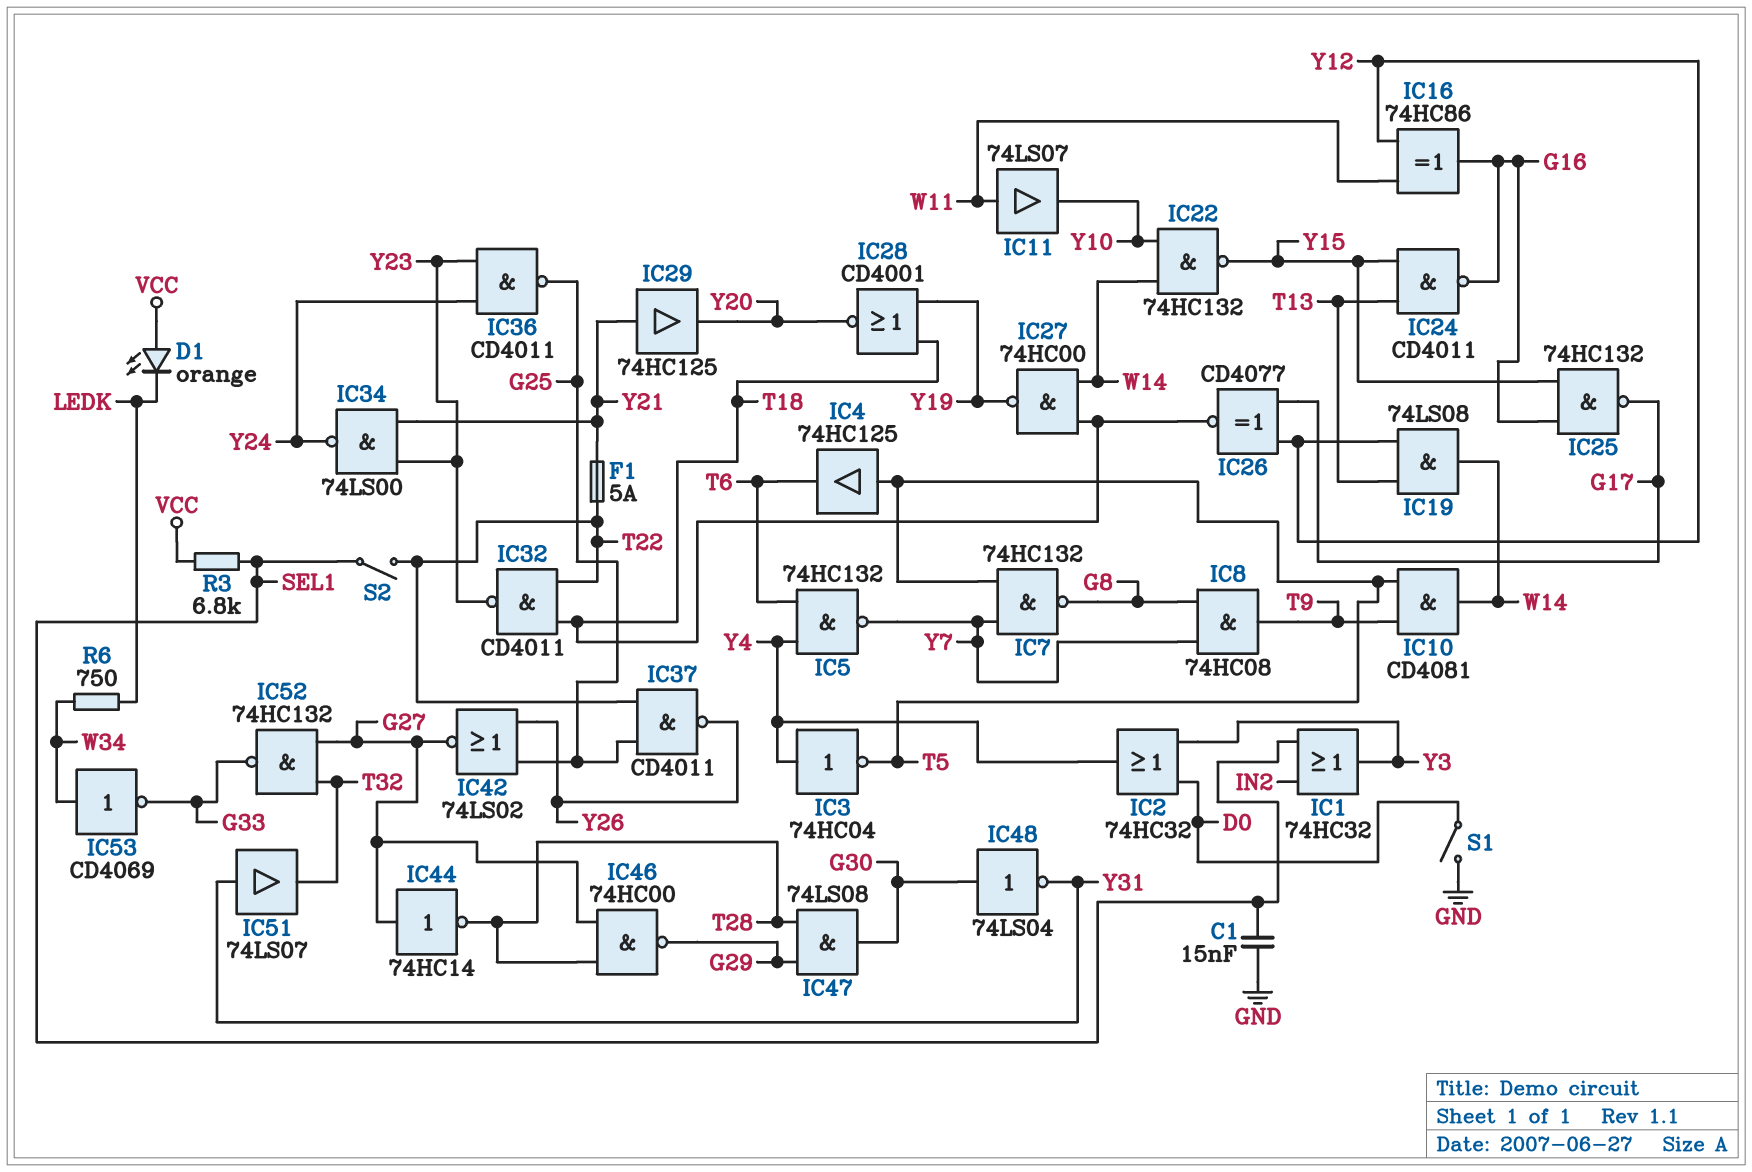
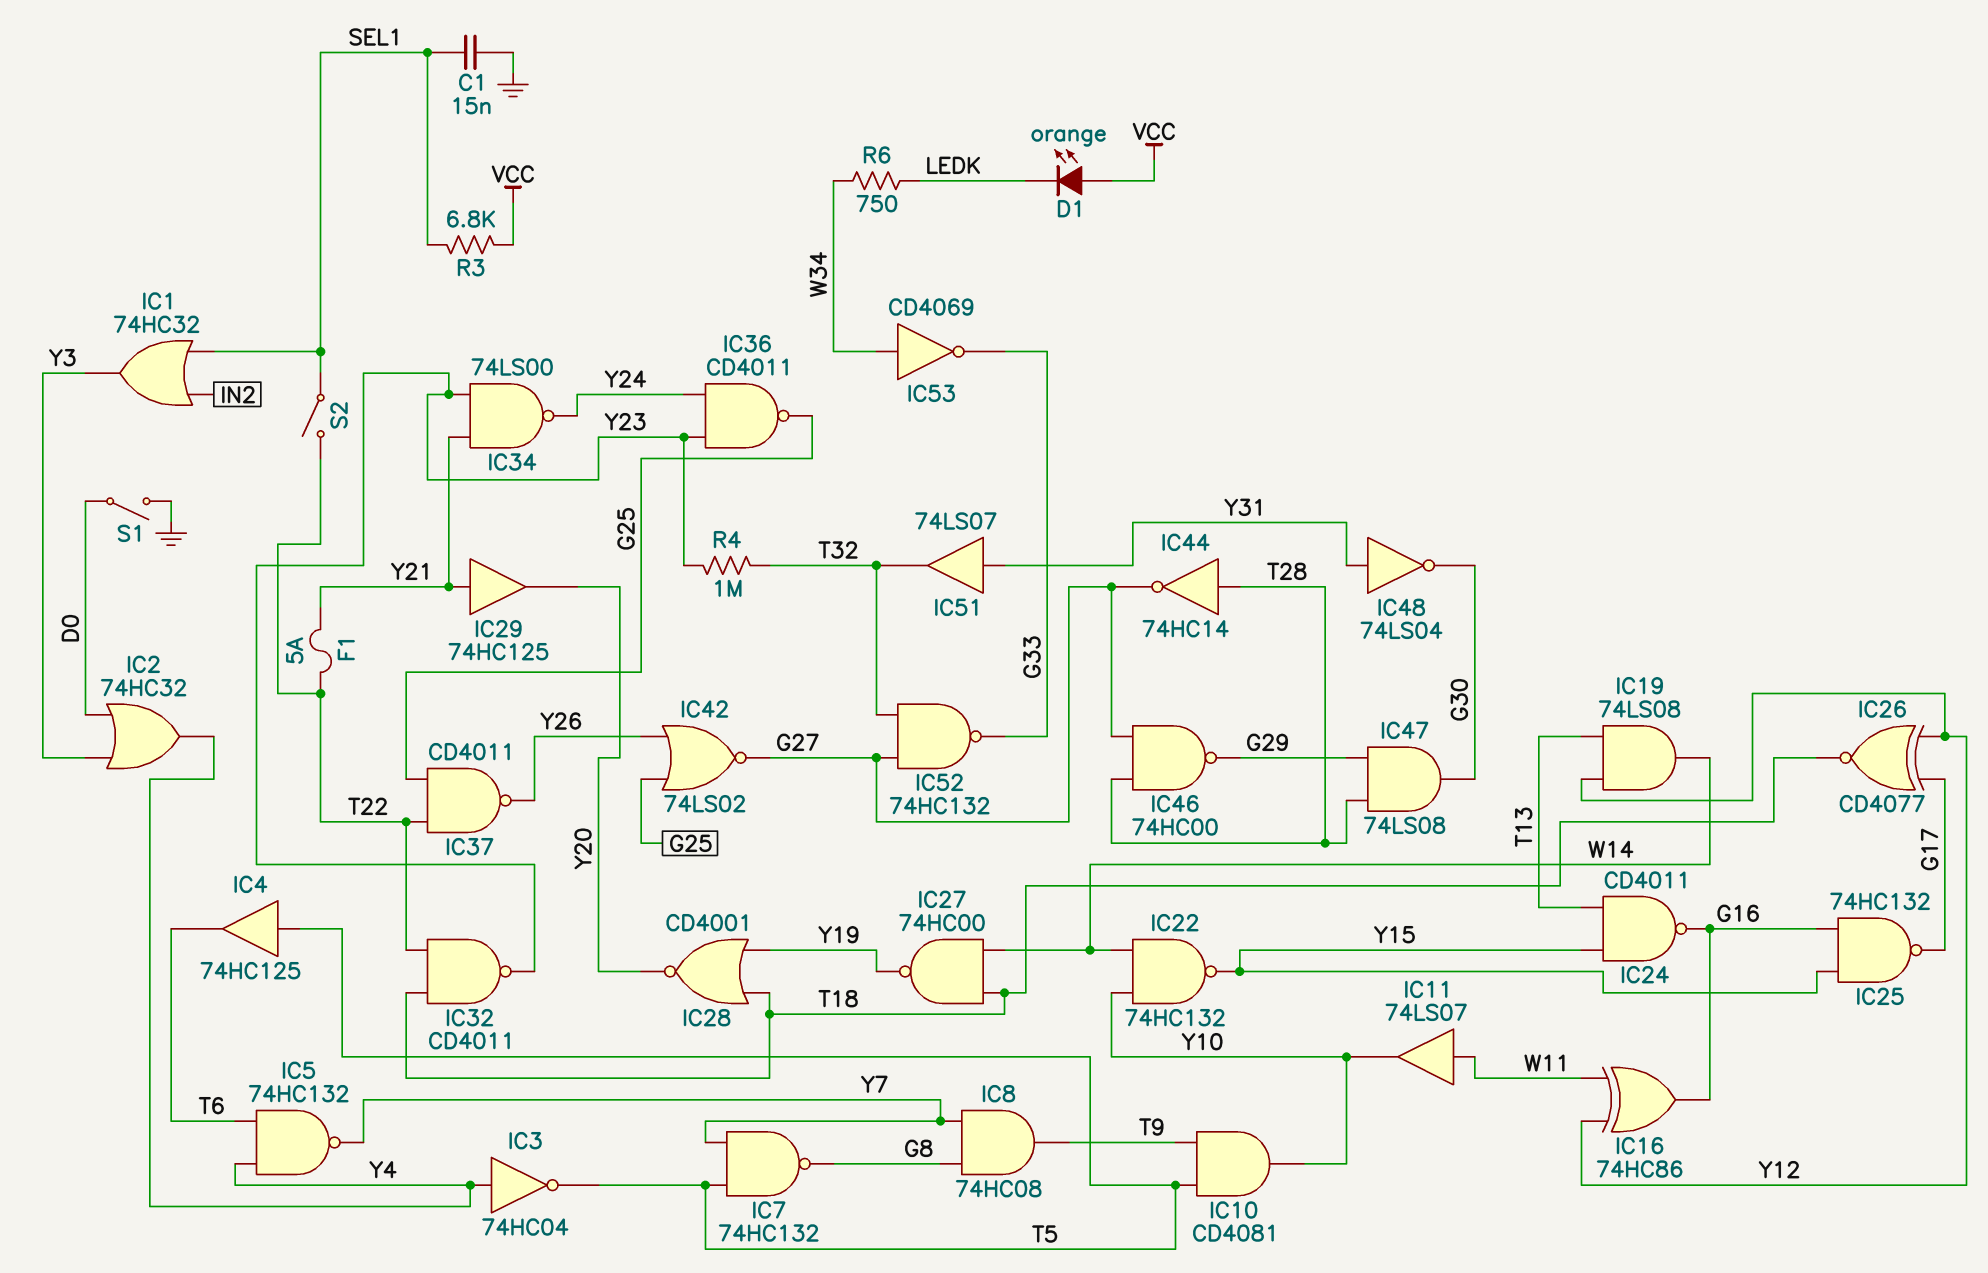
IC10: AND CD4081 (in T5, in T9, out W14) -> AND CD4081 (in T5, in T9, out Y10)
IC44: NOT 74HC14 (in G27, out T28) -> NOT 74HC14 (in T28, out G27)
IC48: NOT 74LS04 (in G30, out Y31) -> NOT 74LS04 (in Y31, out G30)
R4: none -> 1M (T32, Y23)

